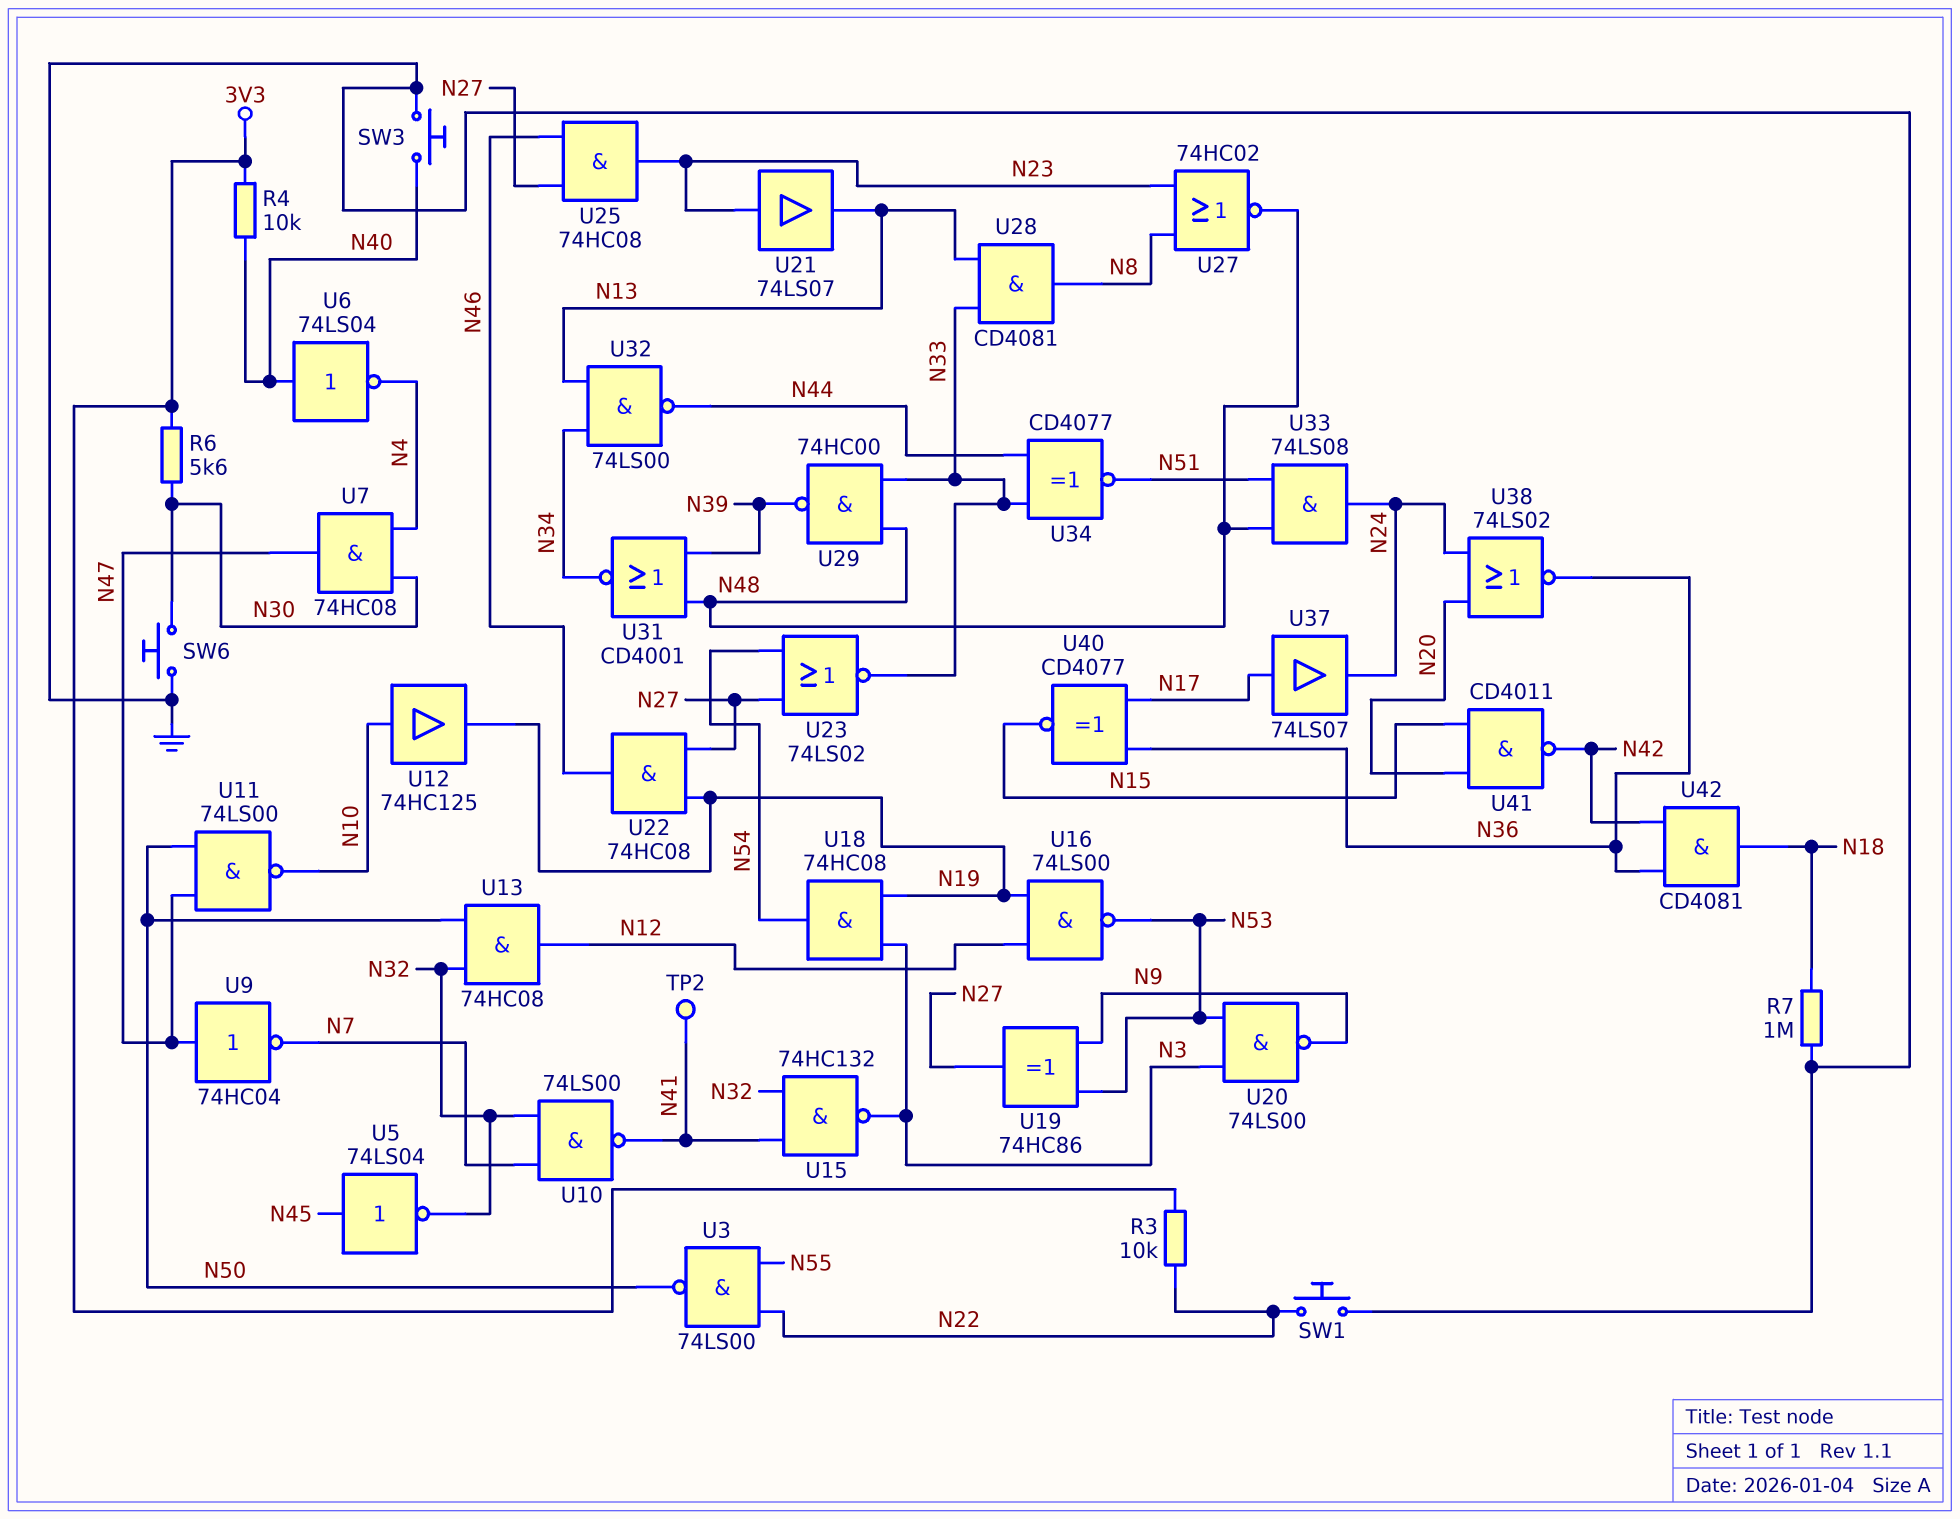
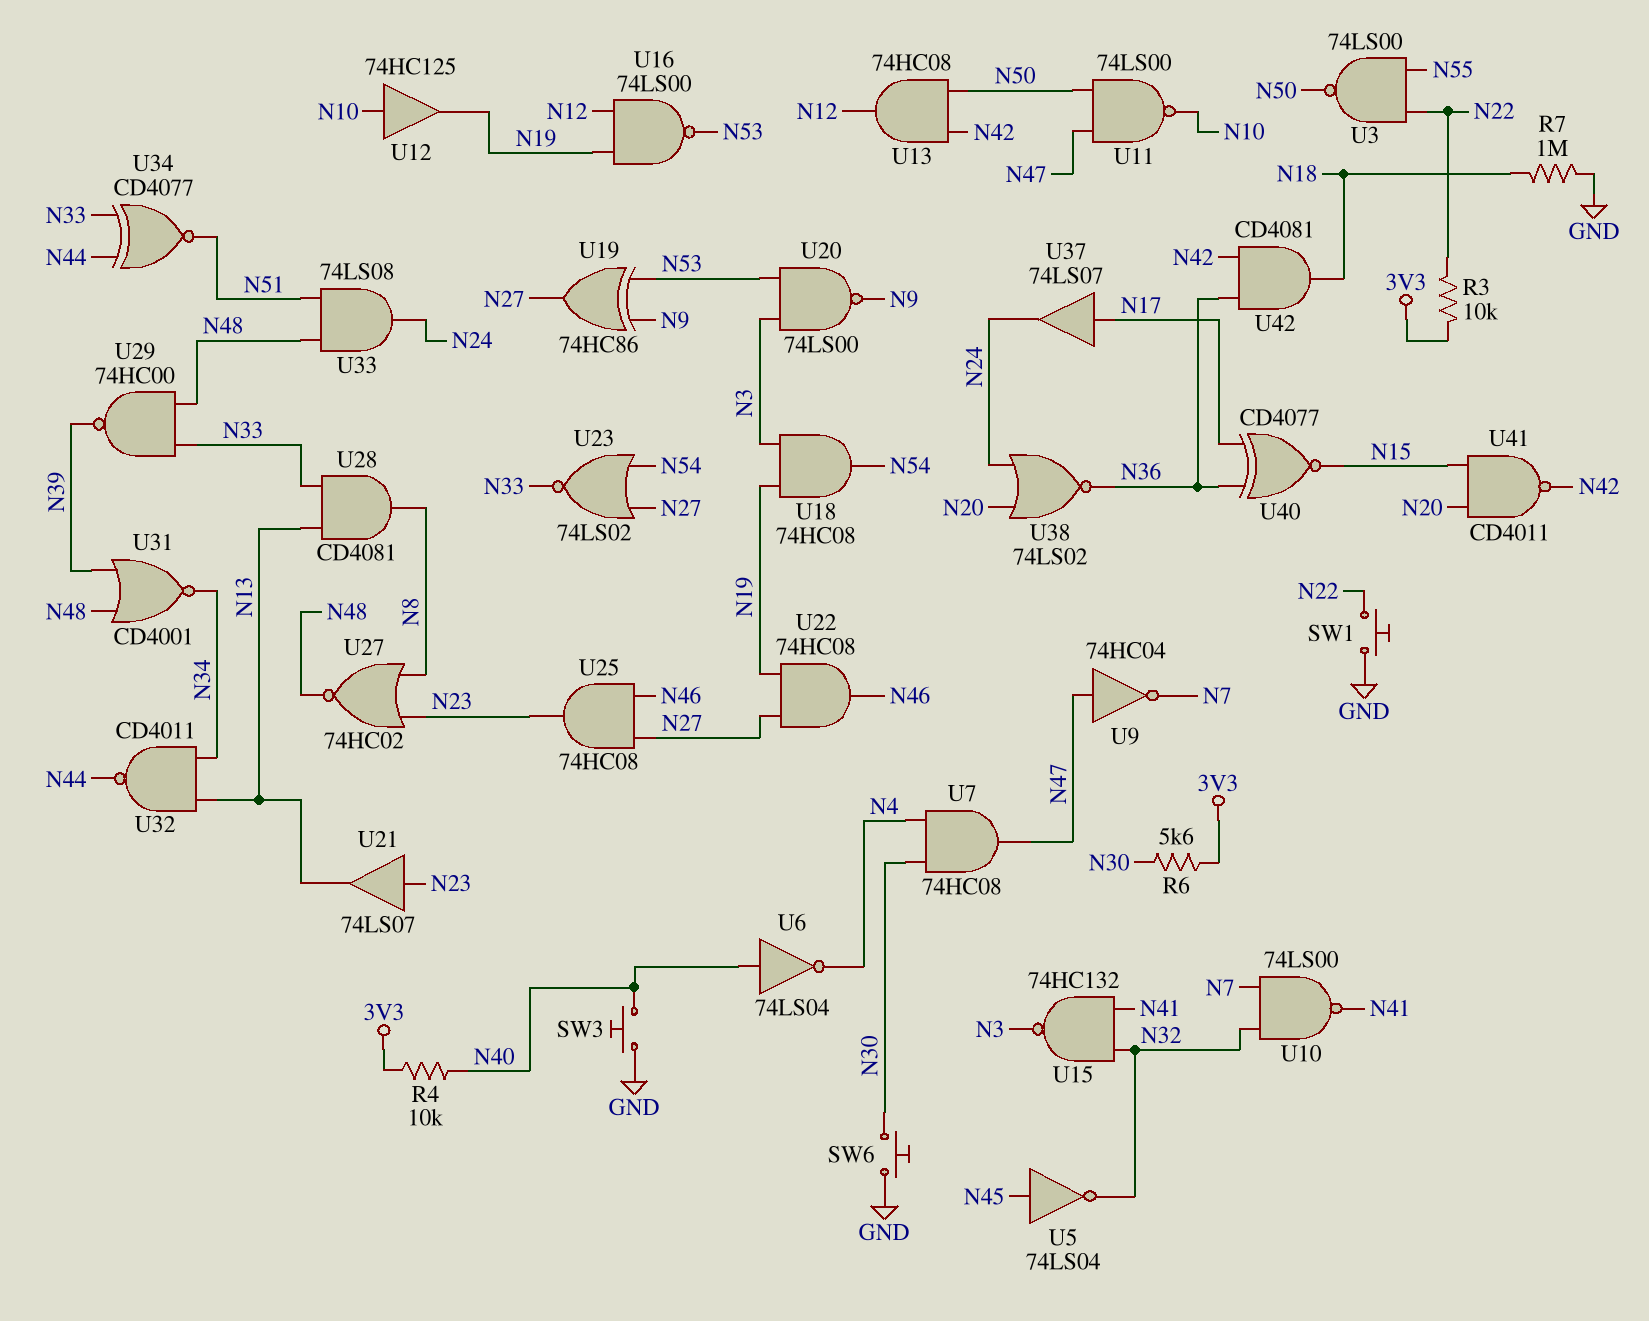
TP2: test point (N41) -> none
U13: AND 74HC08 (in N32, in N50, out N12) -> AND 74HC08 (in N42, in N50, out N12)
U32: NAND 74LS00 (in N13, in N34, out N44) -> NAND CD4011 (in N13, in N34, out N44)

